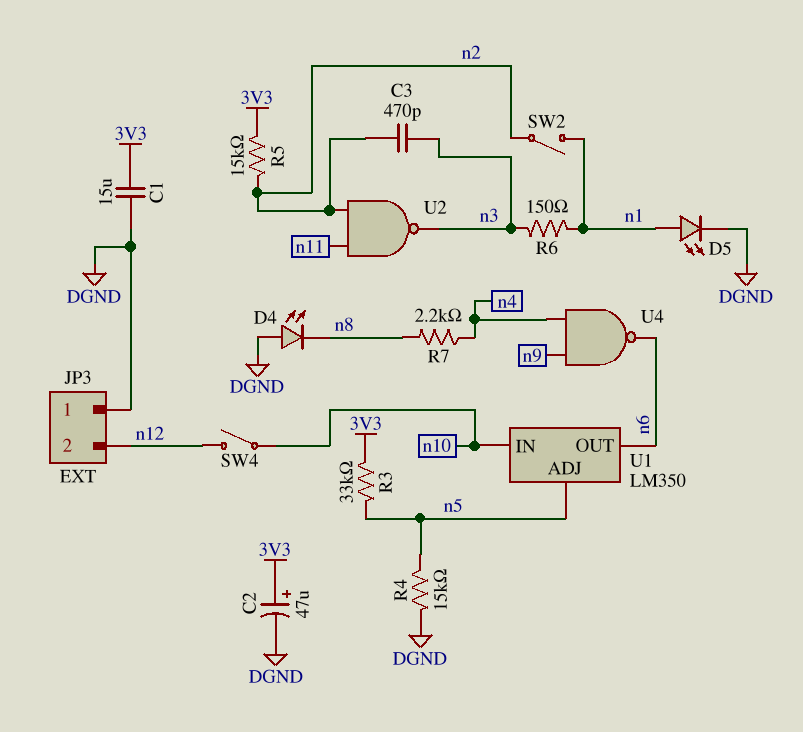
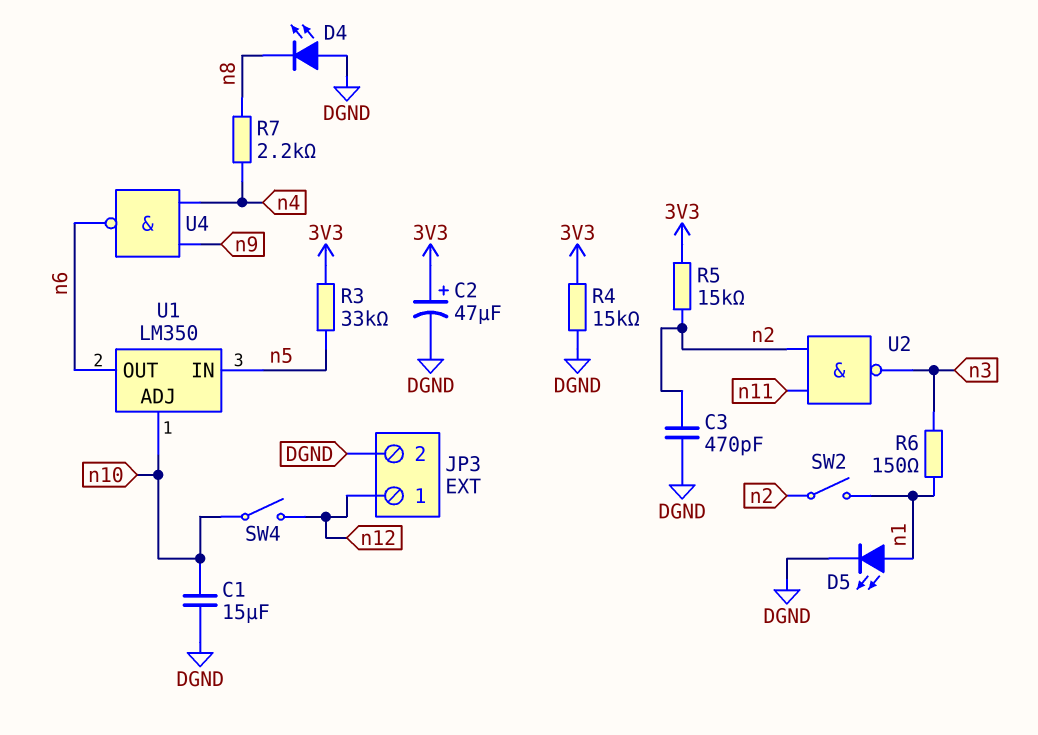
C1: 15uF (3V3, DGND) -> 15uF (DGND, n10)
C3: 470pF (n2, n3) -> 470pF (DGND, n2)
JP3 pin 1: DGND -> n12
JP3 pin 2: n12 -> DGND
R4: 15k (DGND, n5) -> 15k (3V3, DGND)
U1 pin ADJ: n5 -> n10
U1 pin IN: n10 -> n5

